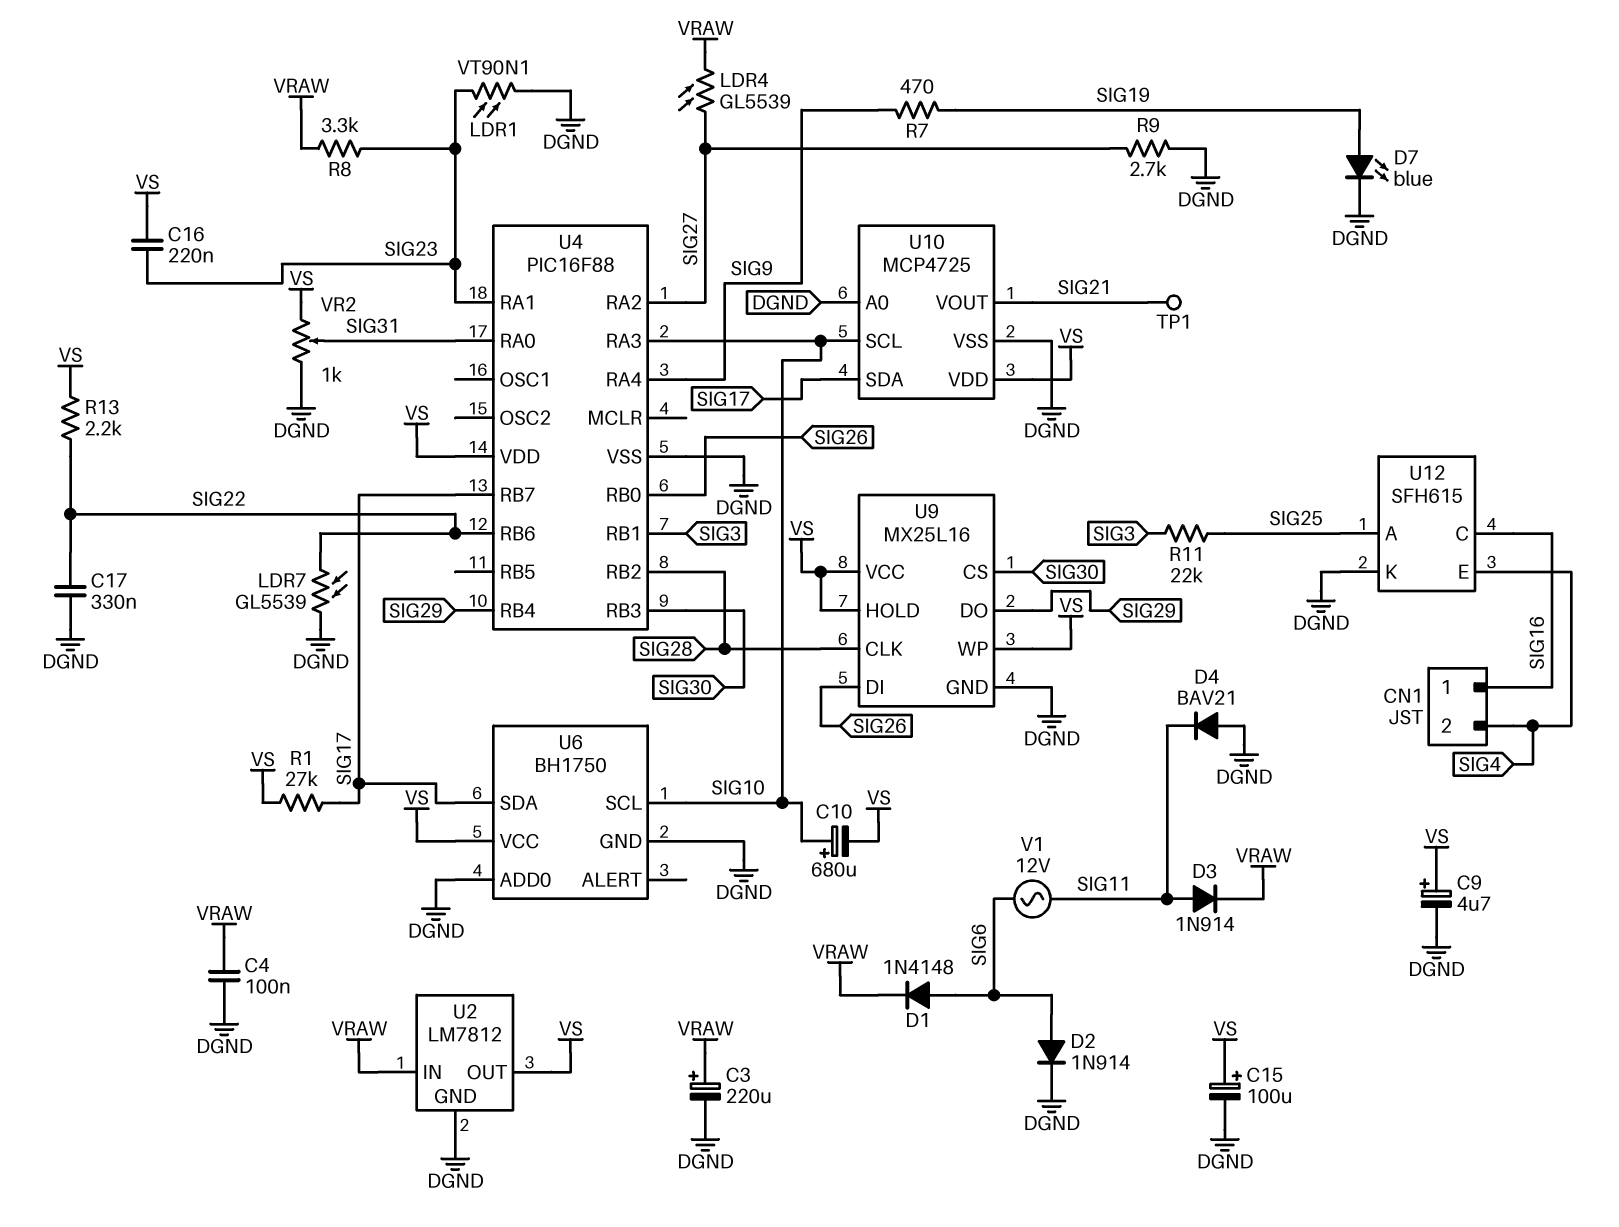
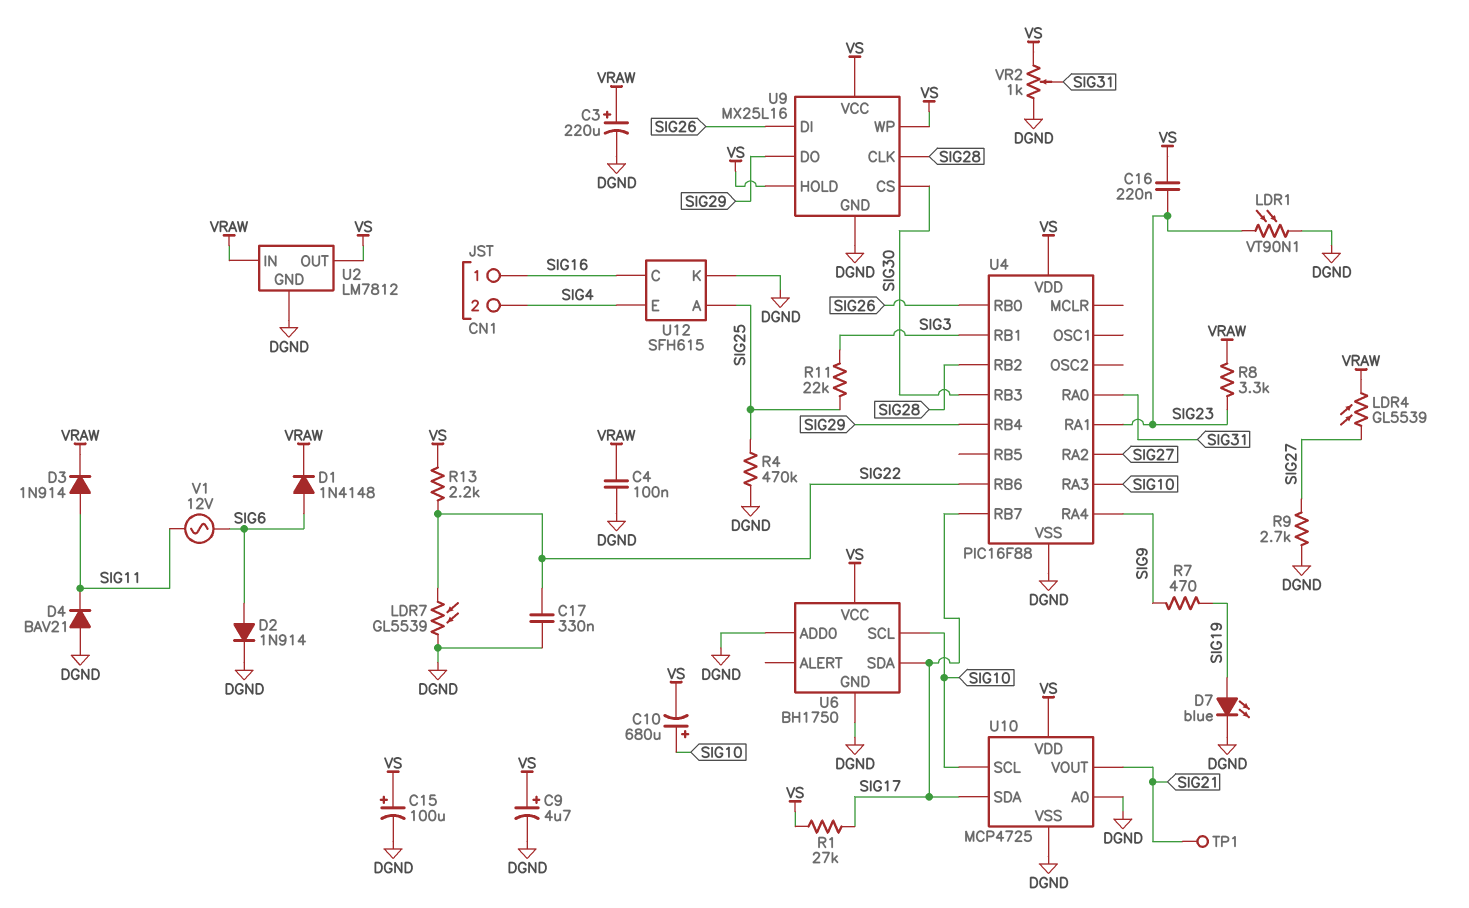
R4: none -> 470k (DGND, SIG25)

